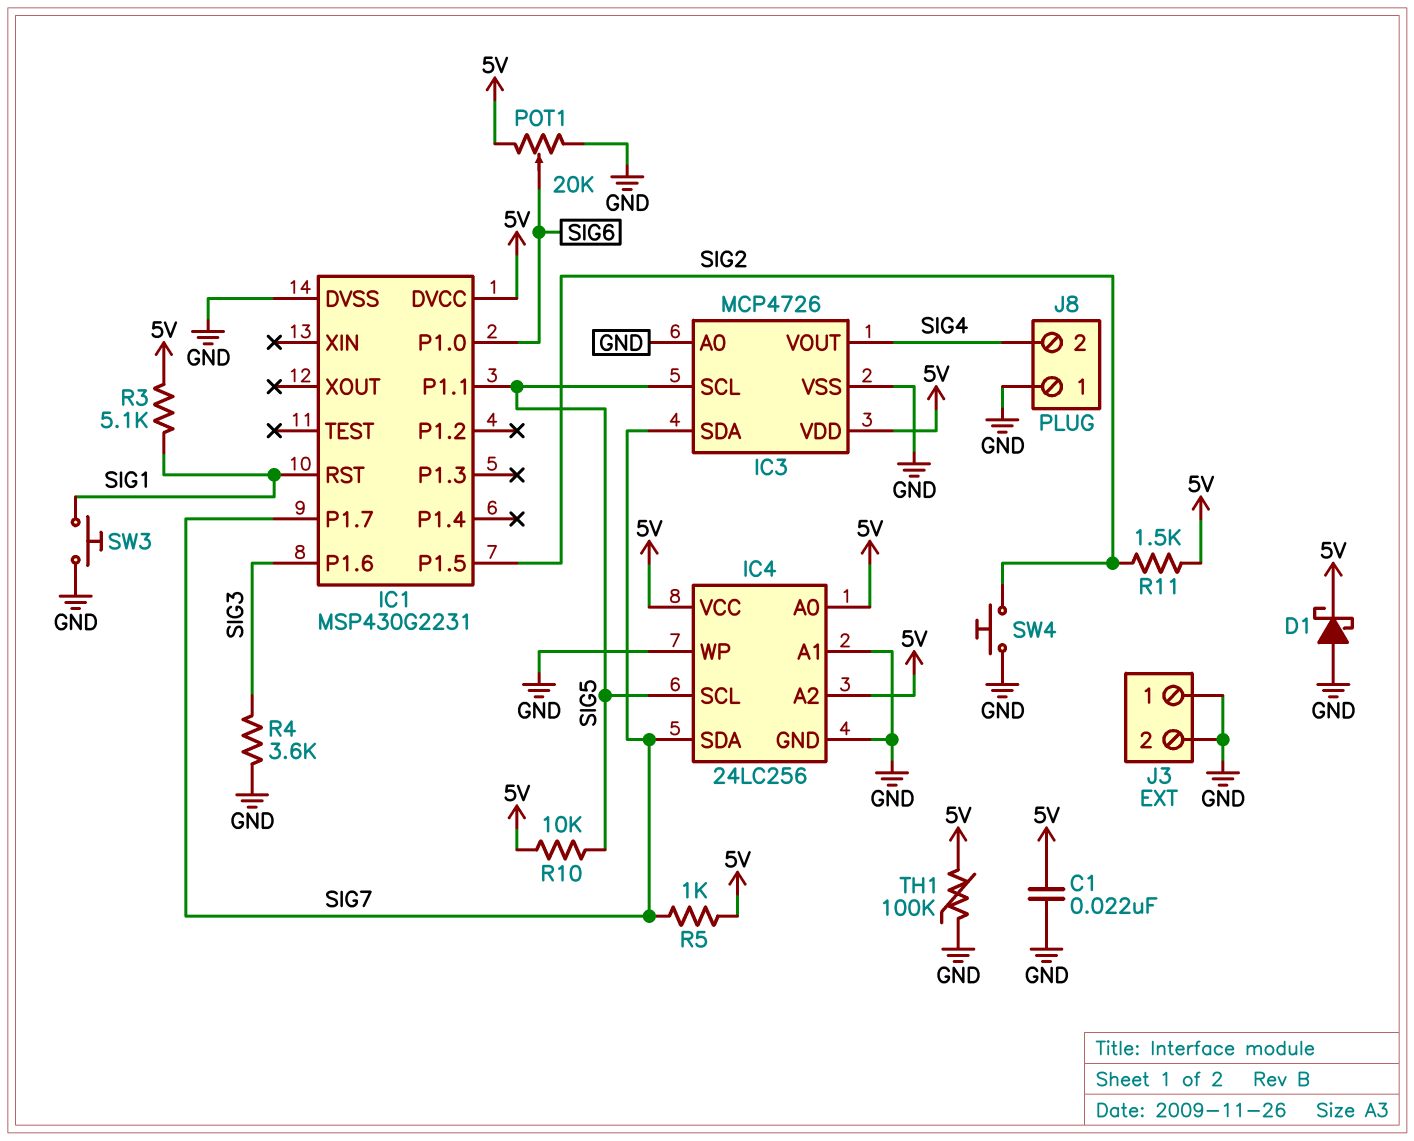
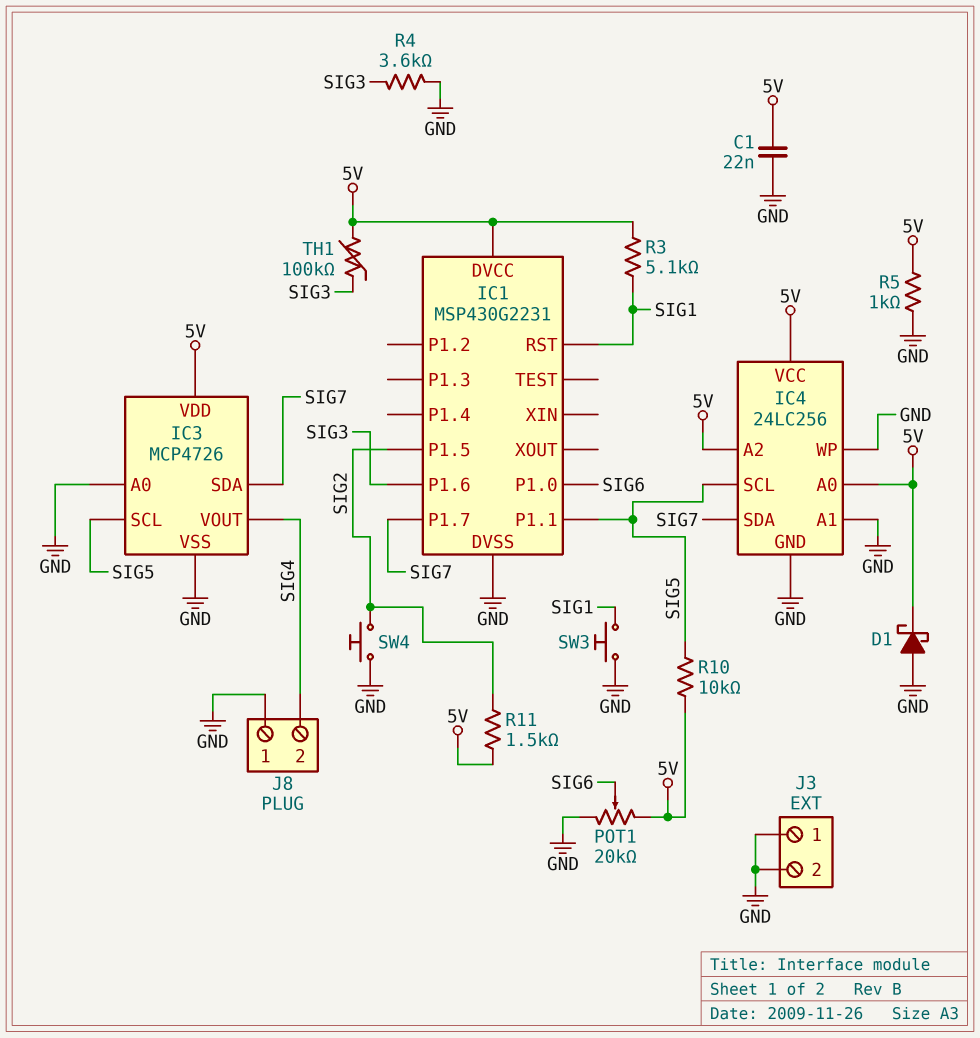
R5: 1k (5V, SIG7) -> 1k (5V, GND)
TH1: 100k (5V, GND) -> 100k (5V, SIG3)

